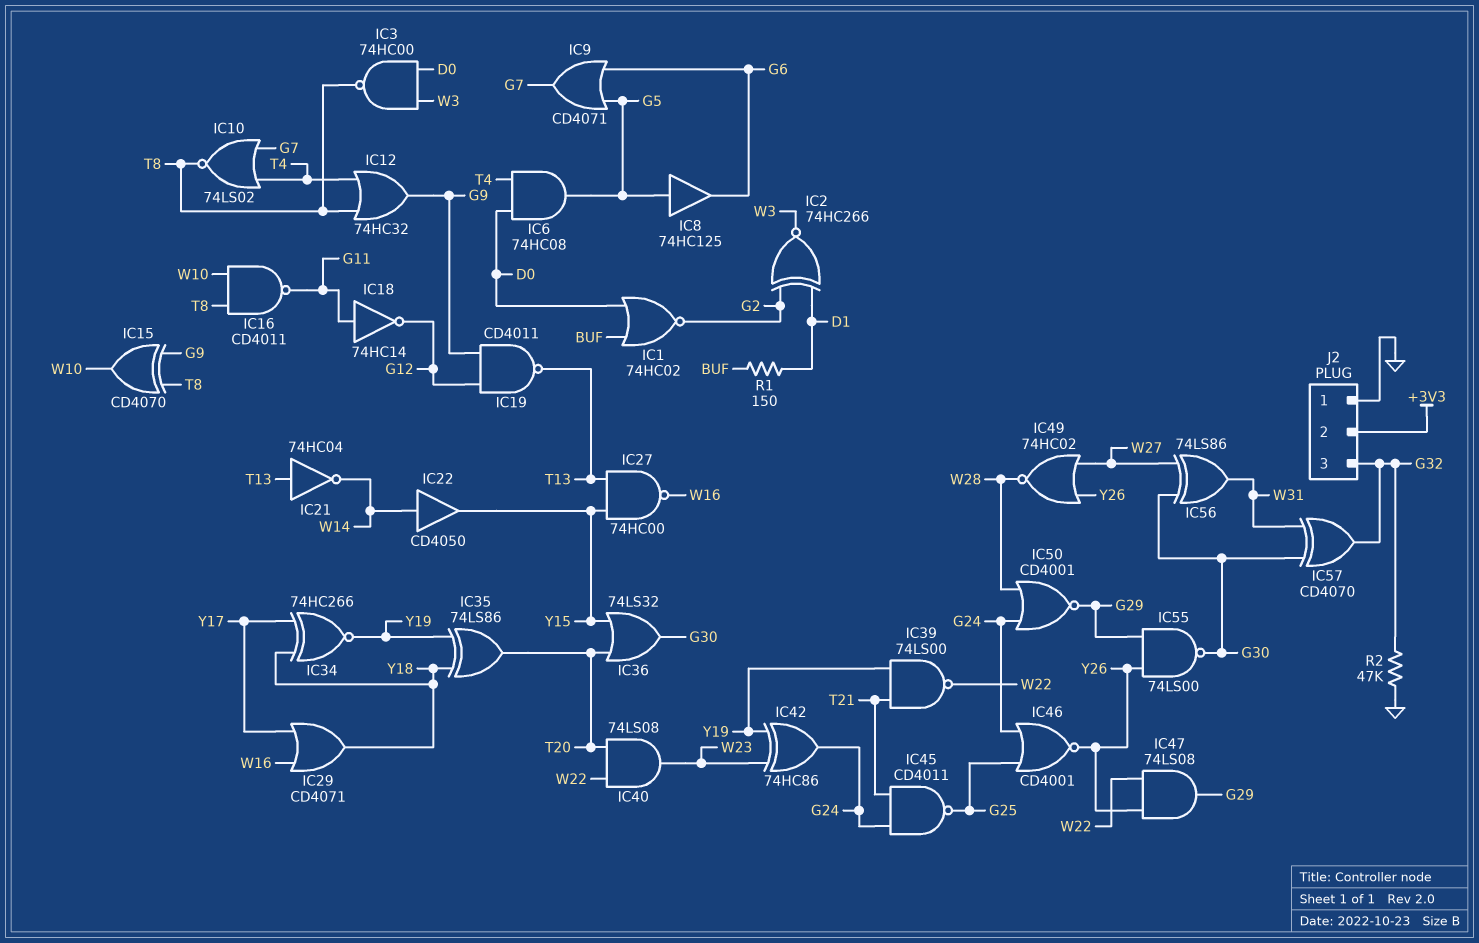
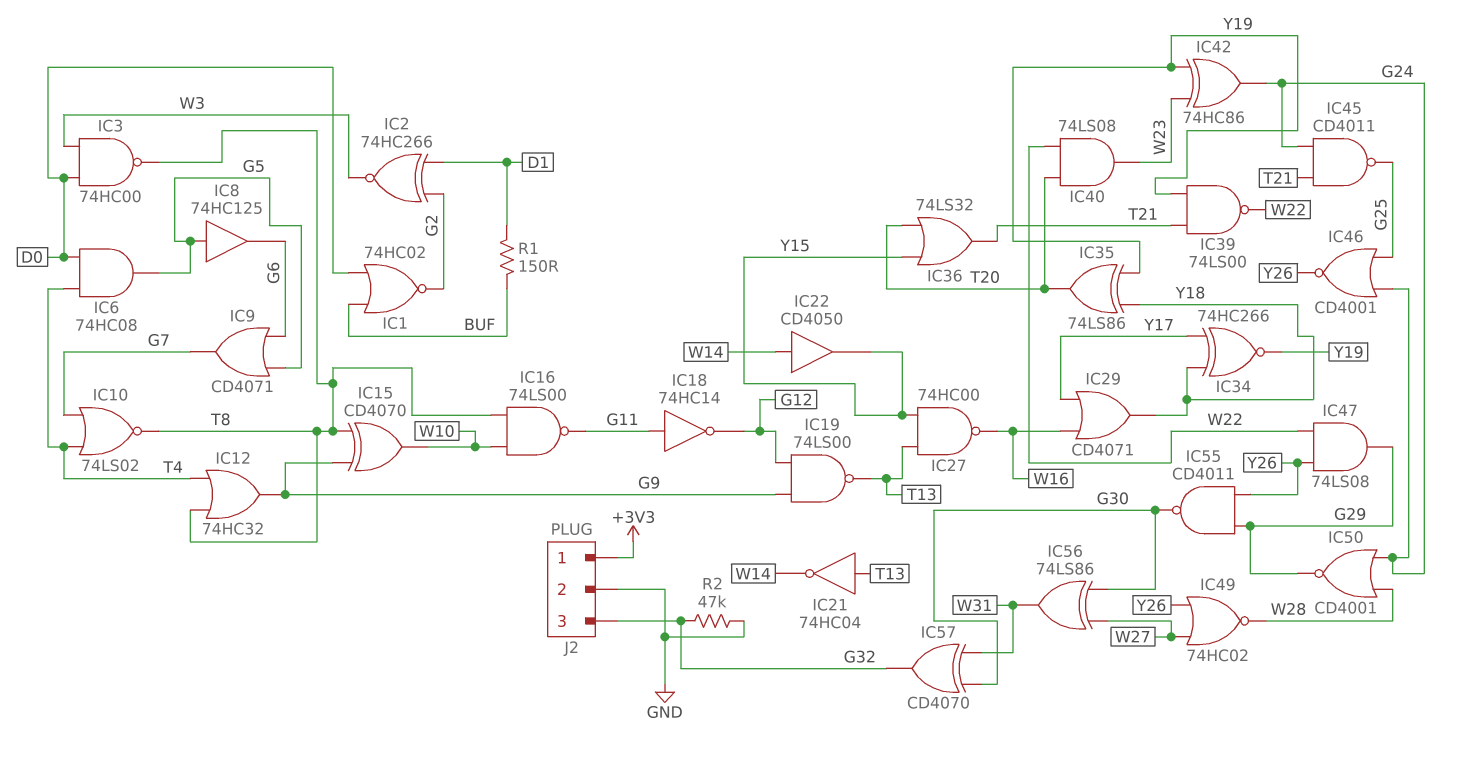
IC16: NAND CD4011 (in T8, in W10, out G11) -> NAND 74LS00 (in T8, in W10, out G11)
IC19: NAND CD4011 (in G9, in G12, out T13) -> NAND 74LS00 (in G9, in G12, out T13)
IC36: OR 74LS32 (in T20, in Y15, out G30) -> OR 74LS32 (in T20, in Y15, out T21)
IC55: NAND 74LS00 (in G29, in Y26, out G30) -> NAND CD4011 (in G29, in Y26, out G30)
J2 pin 1: GND -> +3V3
J2 pin 2: +3V3 -> GND

